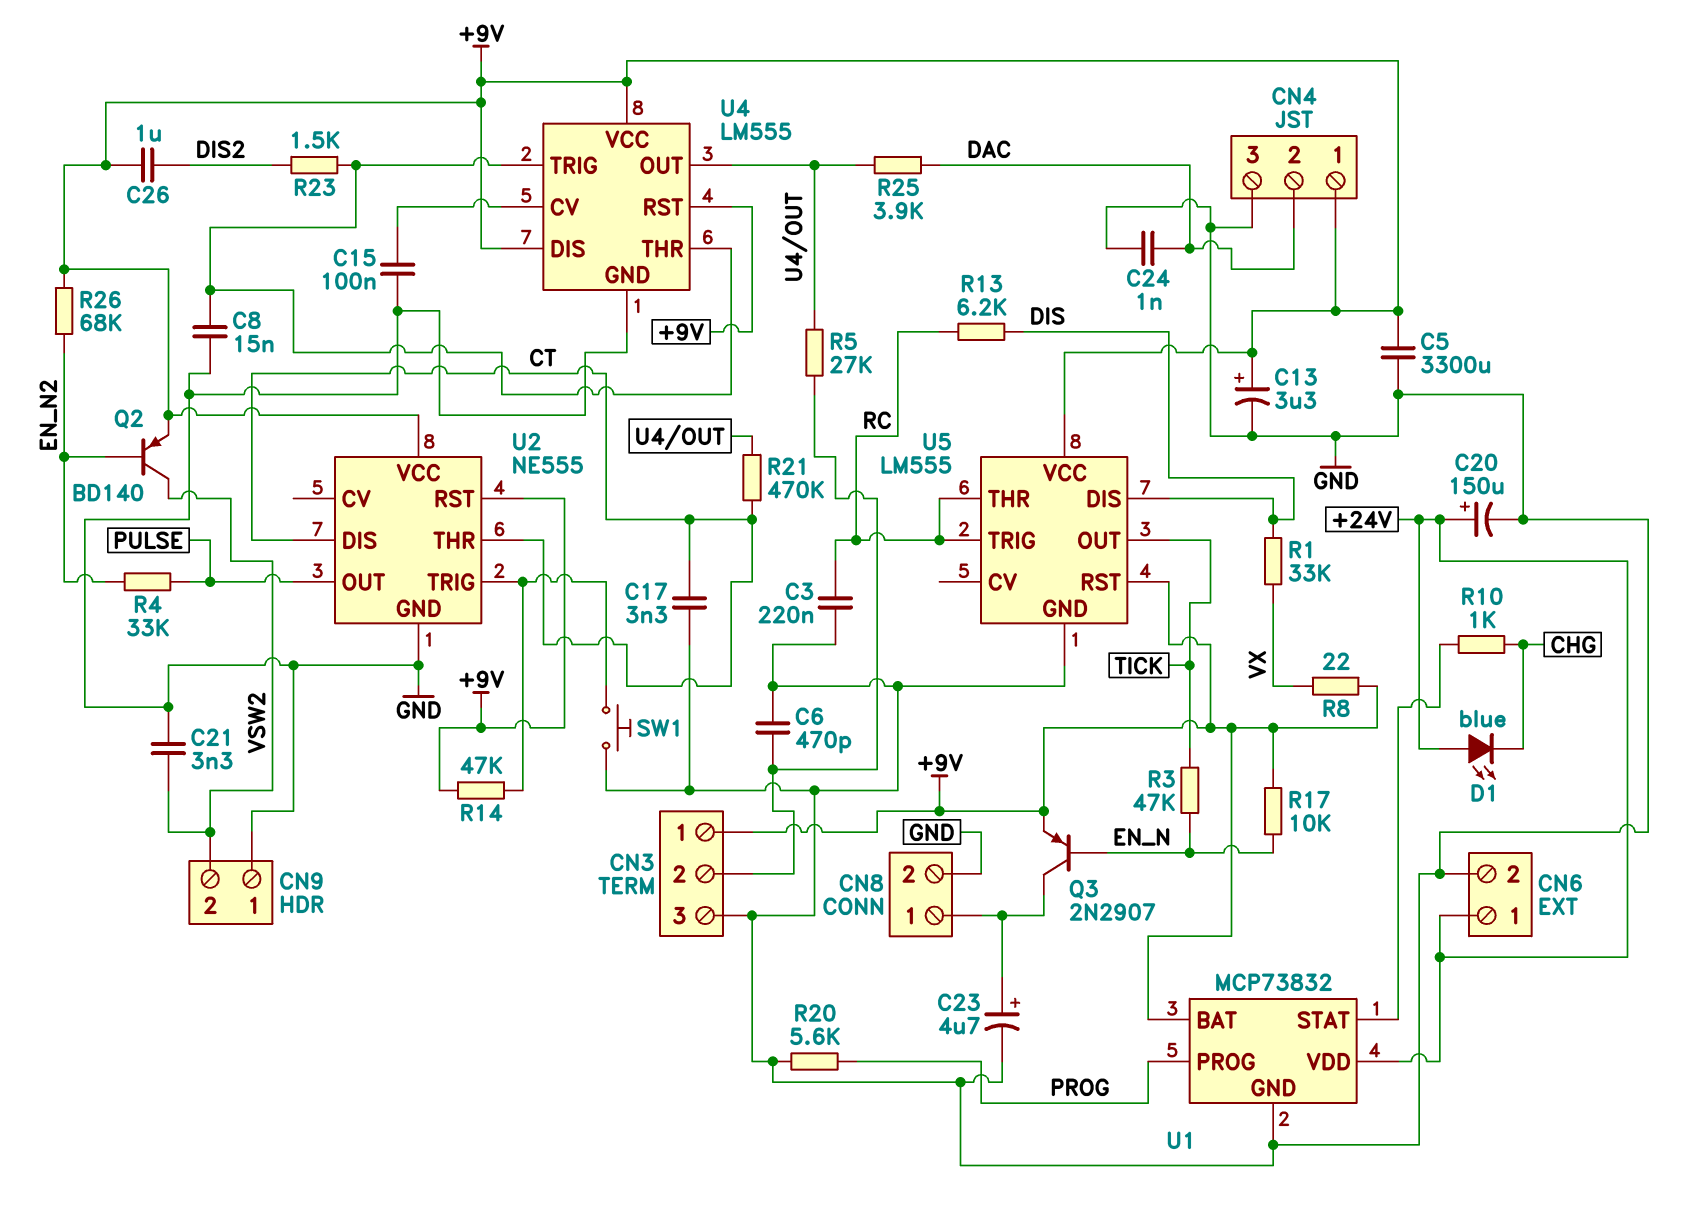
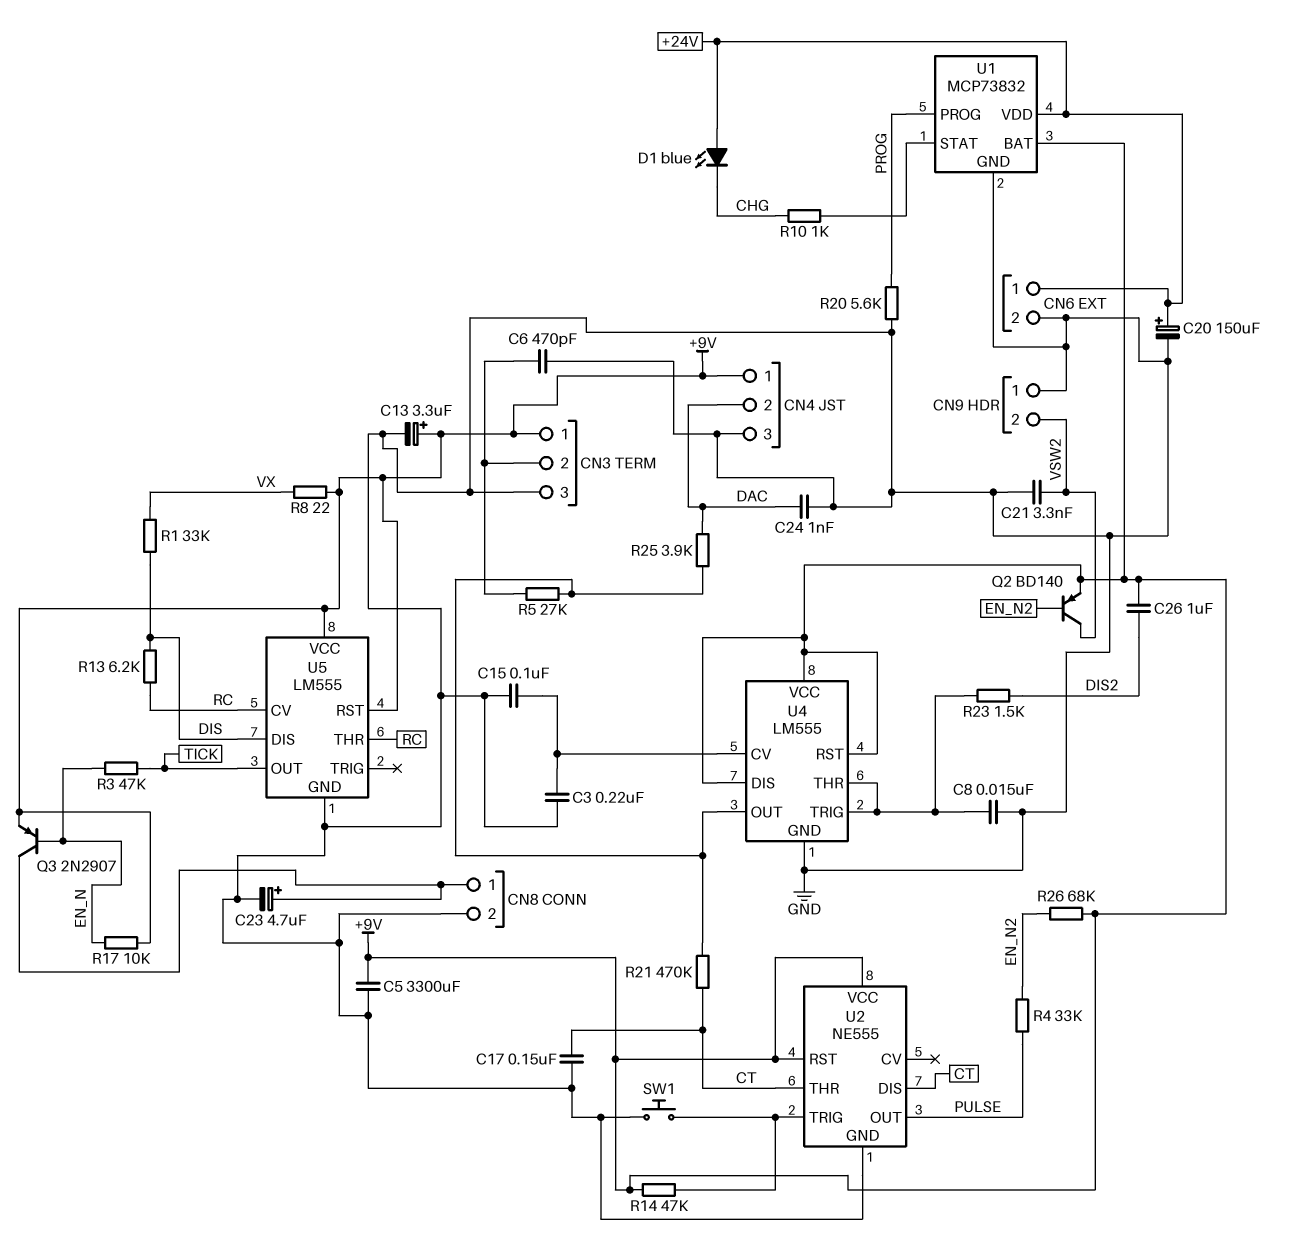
C3: 220nF (GND, RC) -> 220nF (GND, U4/CV)
C17: 3.3nF (CT, GND) -> 150nF (CT, GND)
U5 pin CV: none -> RC
U5 pin TRIG: RC -> none

